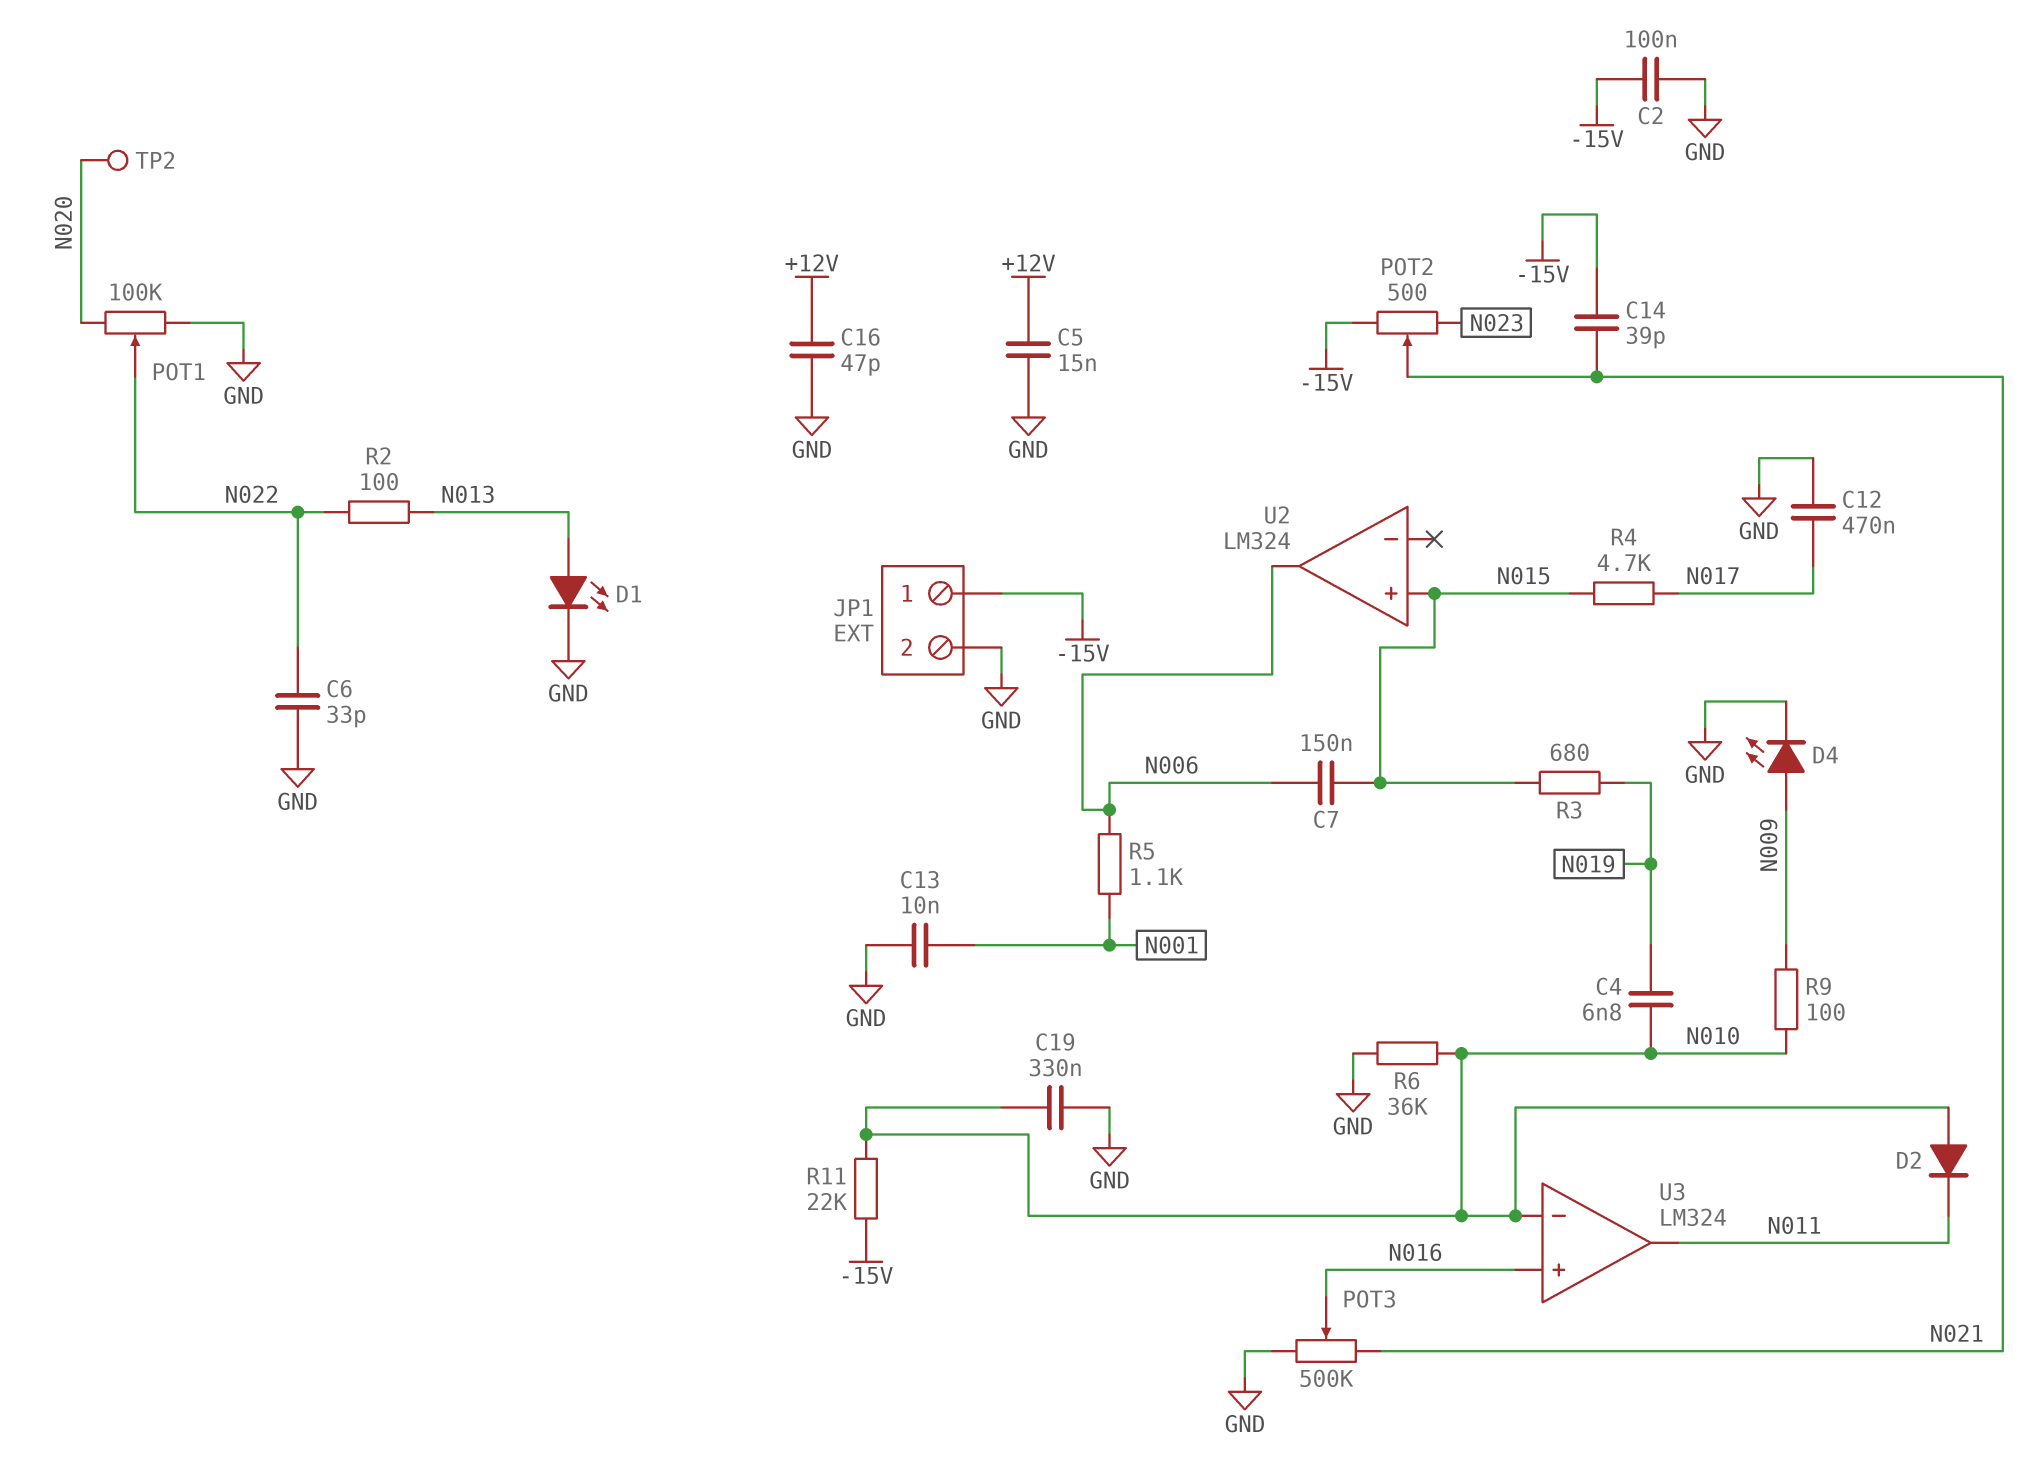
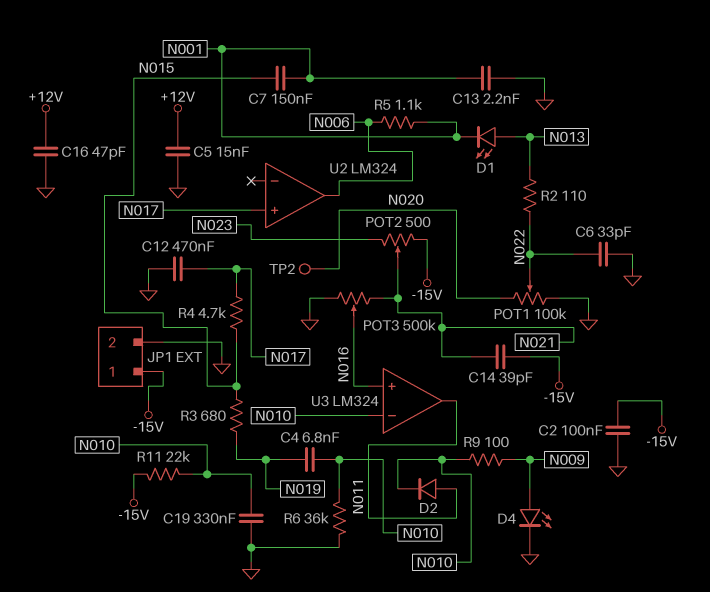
C7: 150nF (N006, N015) -> 150nF (N001, N015)
C13: 10nF (GND, N001) -> 2.2nF (GND, N001)
D1: LED (A N013, K GND) -> LED (A N013, K N001)
D2: diode (A N010, K N011) -> diode (A N011, K N010)
R2: 100 (N013, N022) -> 110 (N013, N022)
U2 pin in+: N015 -> N017

